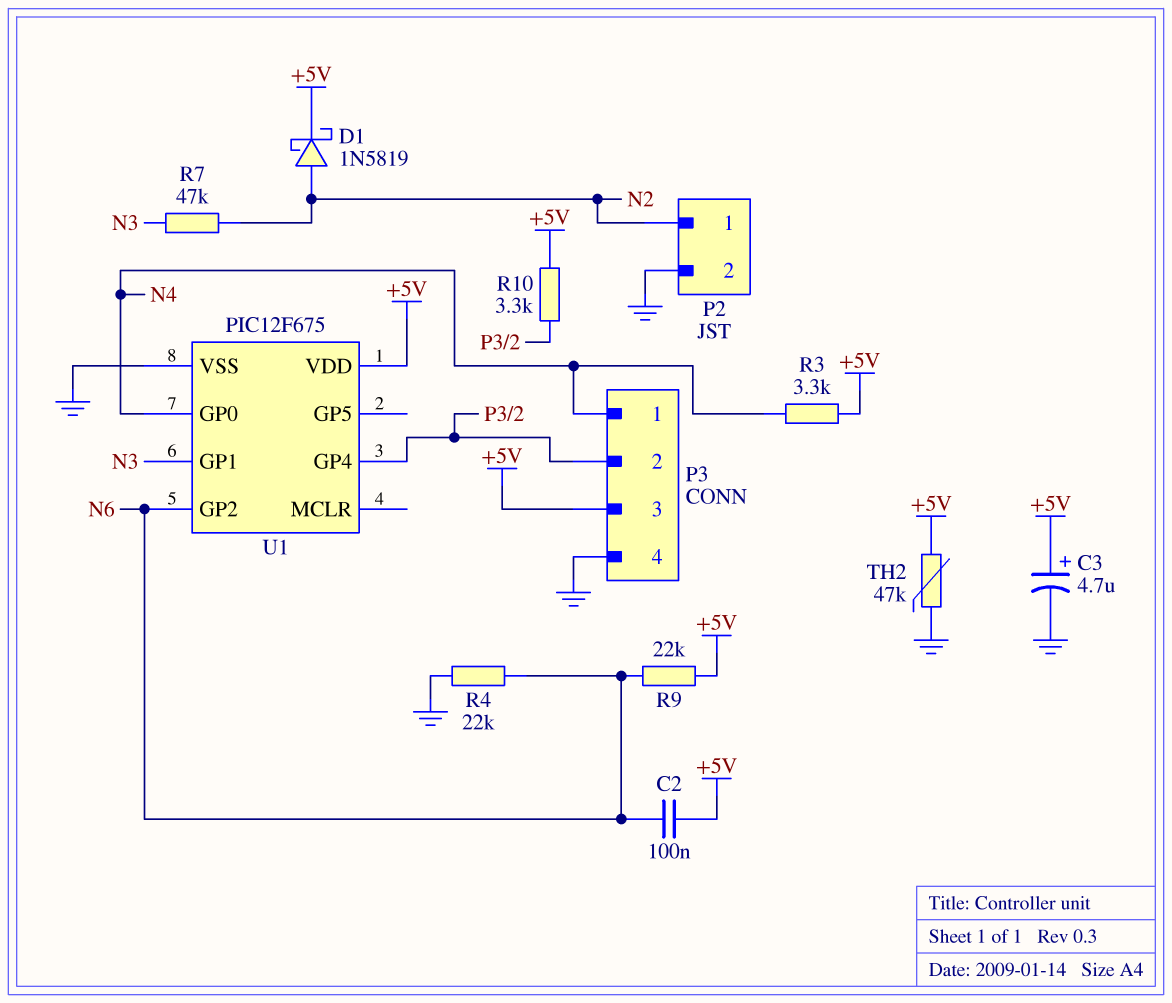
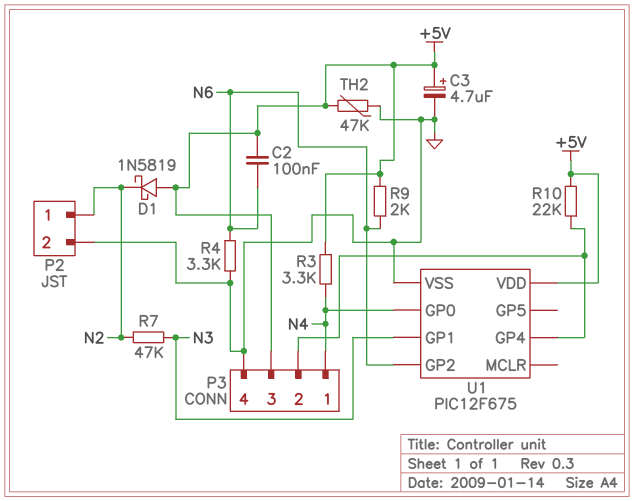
D1: schottky 1N5819 (A N2, K +5V) -> schottky 1N5819 (A +5V, K N2)
R4: 22k (GND, N6) -> 3.3k (GND, N6)
R9: 22k (+5V, N6) -> 2k (+5V, N6)
R10: 3.3k (+5V, P3/2) -> 22k (+5V, P3/2)

